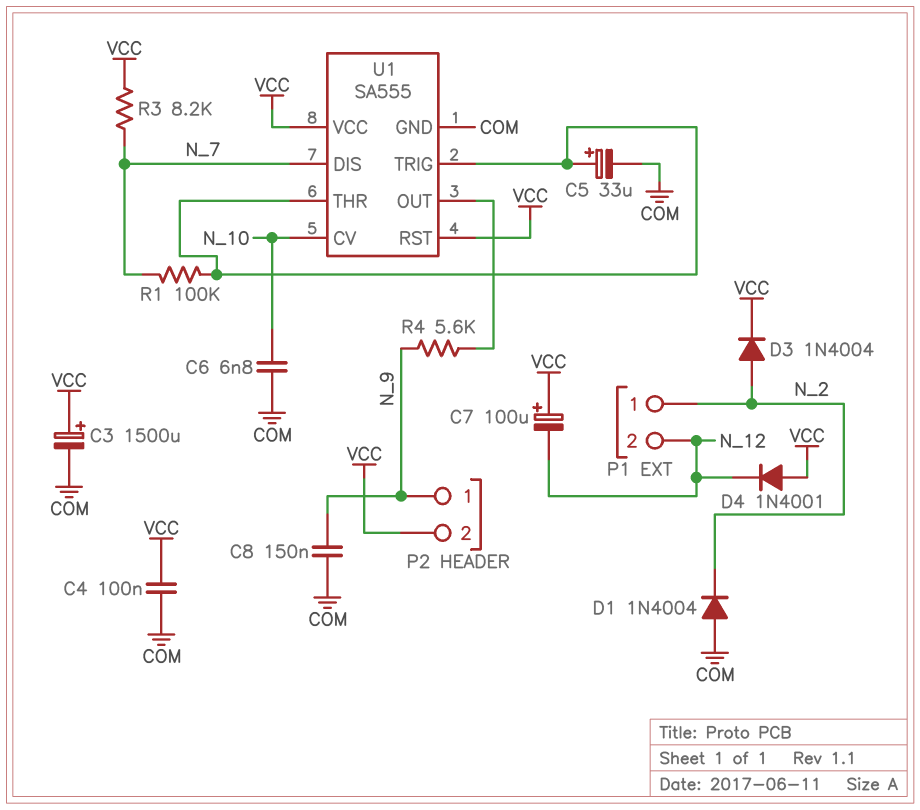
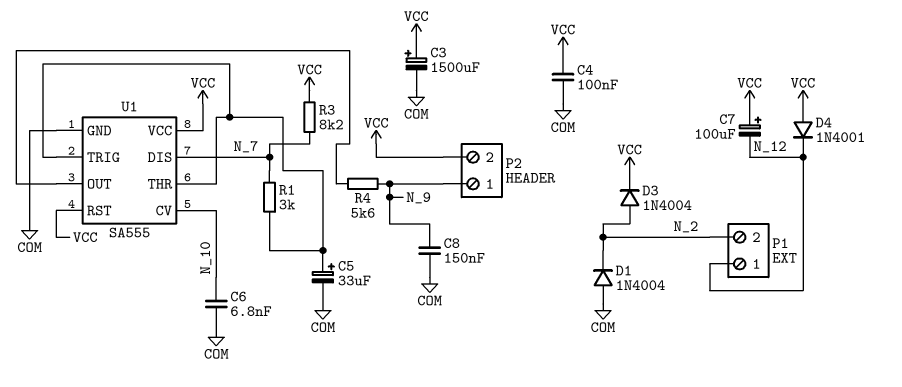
P1 pin 1: N_2 -> N_12
P1 pin 2: N_12 -> N_2
R1: 100k (N_7, U1/THR) -> 3k (N_7, U1/THR)

